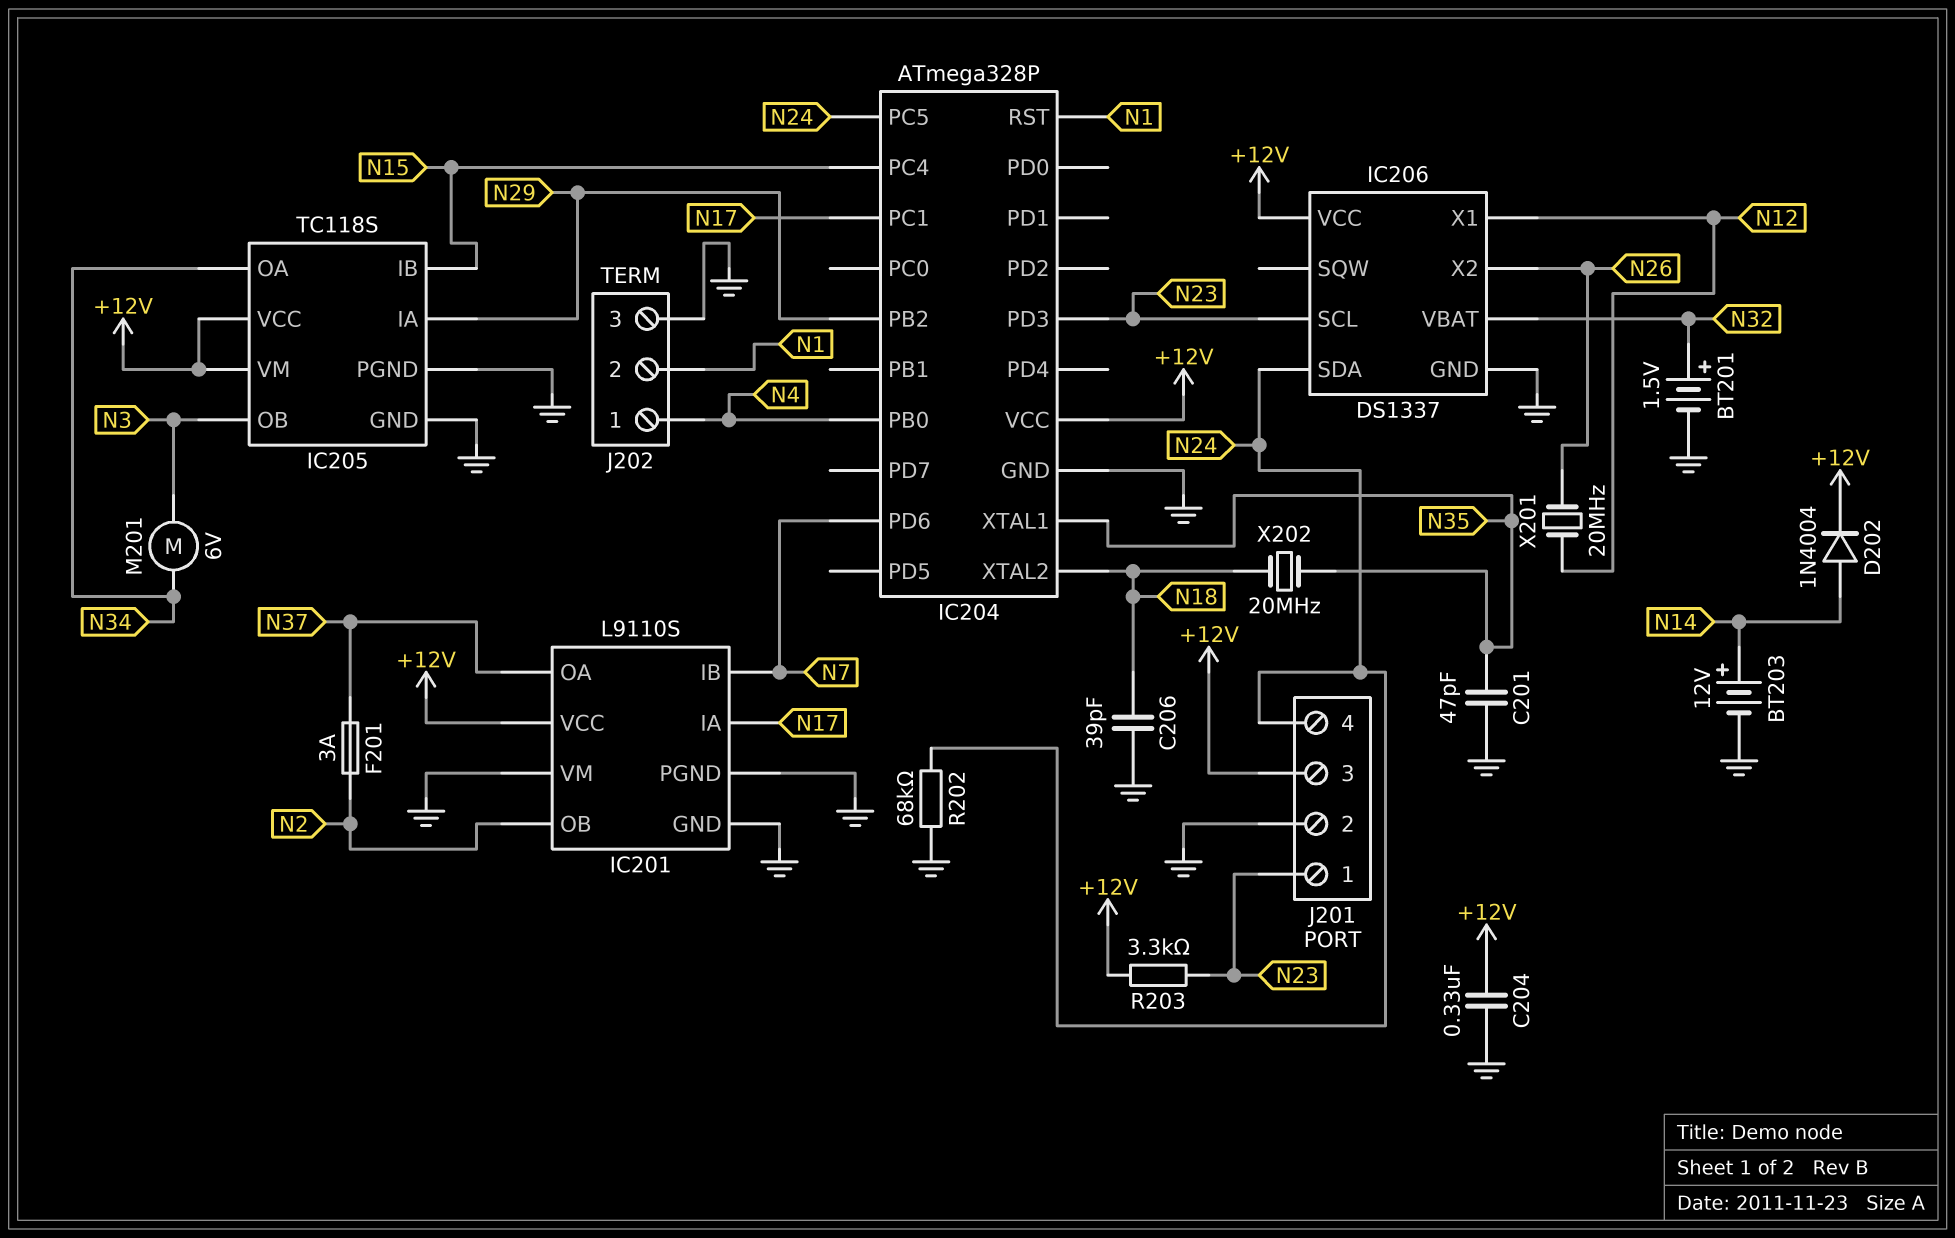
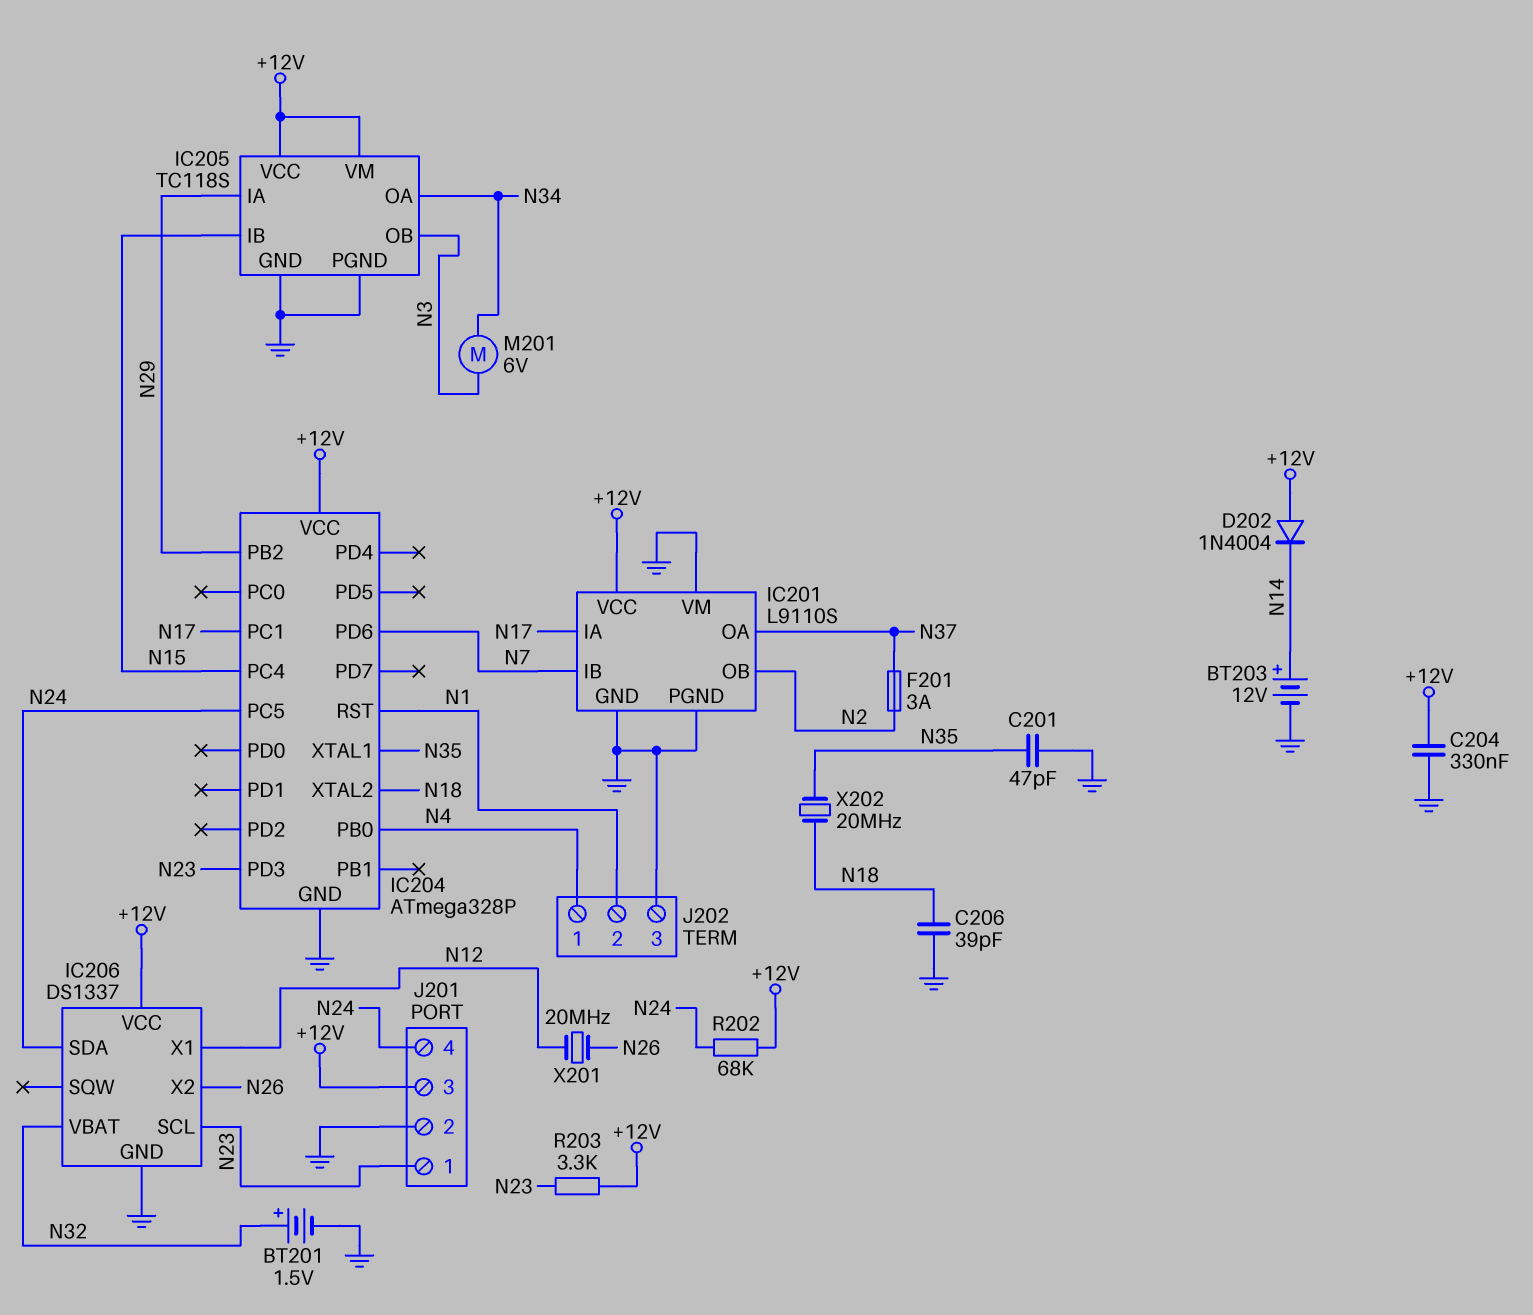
D202: diode 1N4004 (A N14, K +12V) -> diode 1N4004 (A +12V, K N14)
R202: 68k (GND, N24) -> 68k (+12V, N24)

